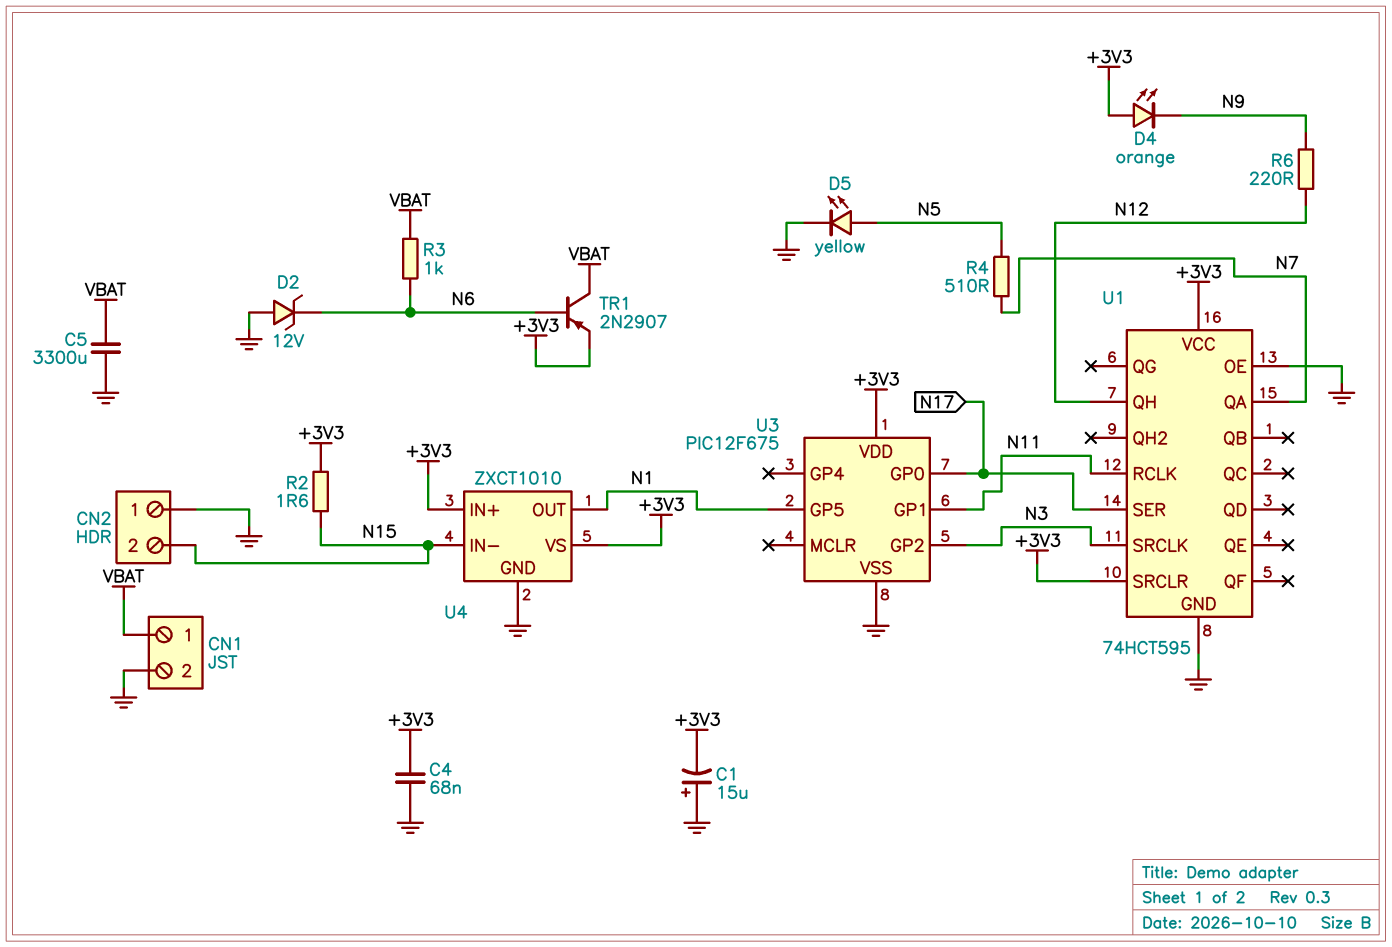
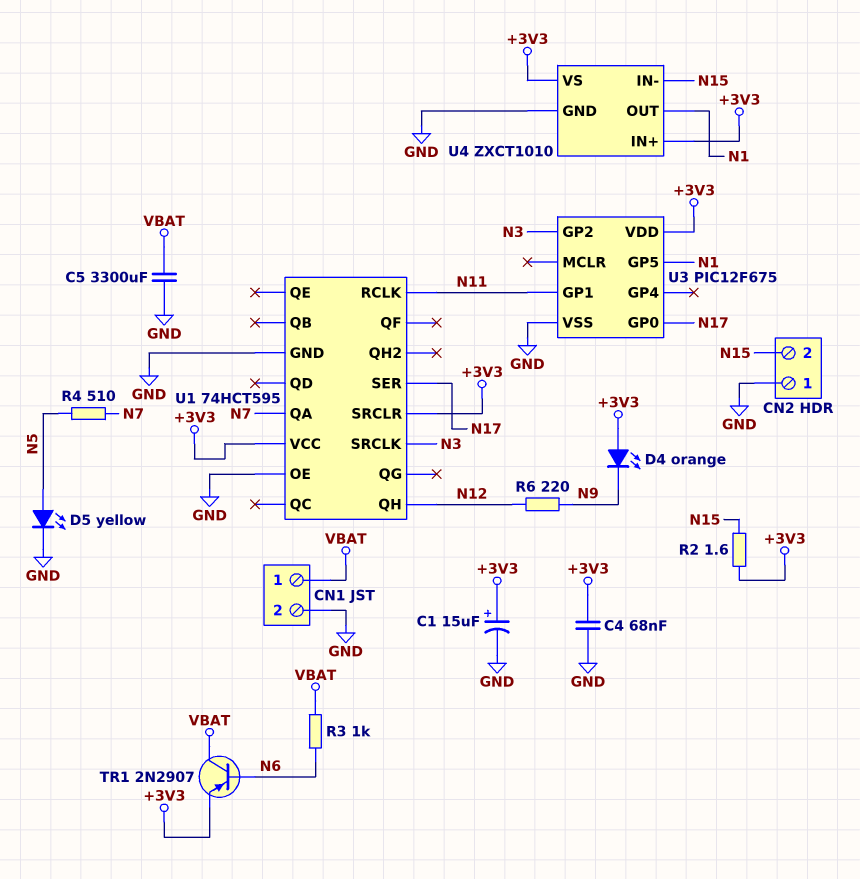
C1: 15uF (plus GND, minus +3V3) -> 15uF (plus +3V3, minus GND)
D2: zener 12V (A GND, K N6) -> none

